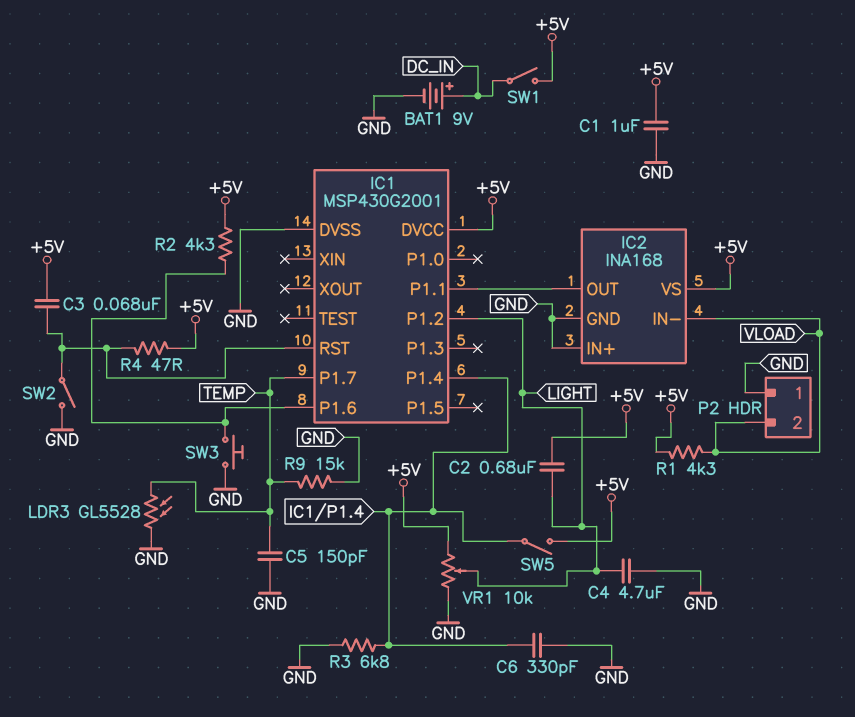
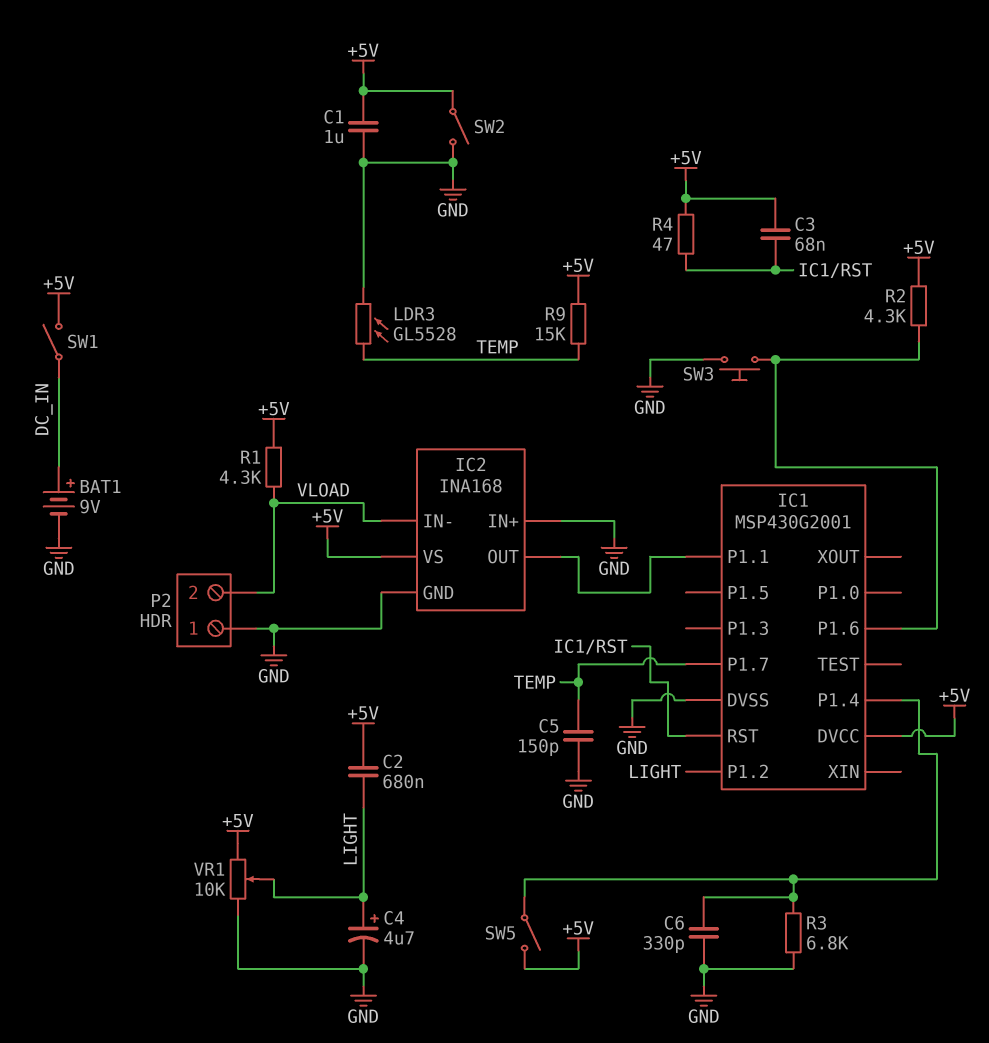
C4: 4.7uF (GND, LIGHT) -> 4.7uF (plus LIGHT, minus GND)
R9: 15k (GND, TEMP) -> 15k (+5V, TEMP)
SW2: switch (GND, IC1/RST) -> switch (+5V, GND)

